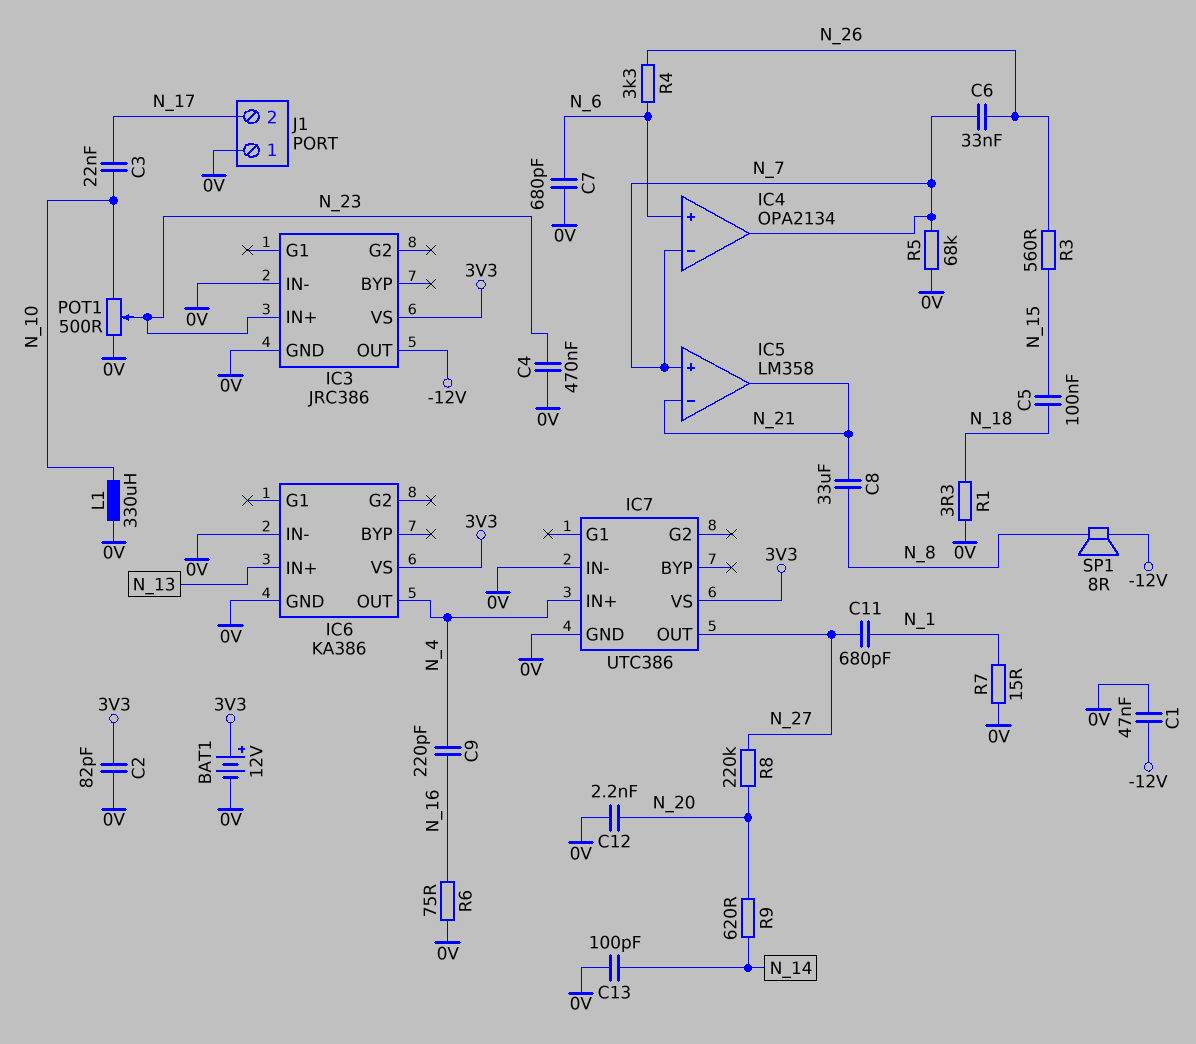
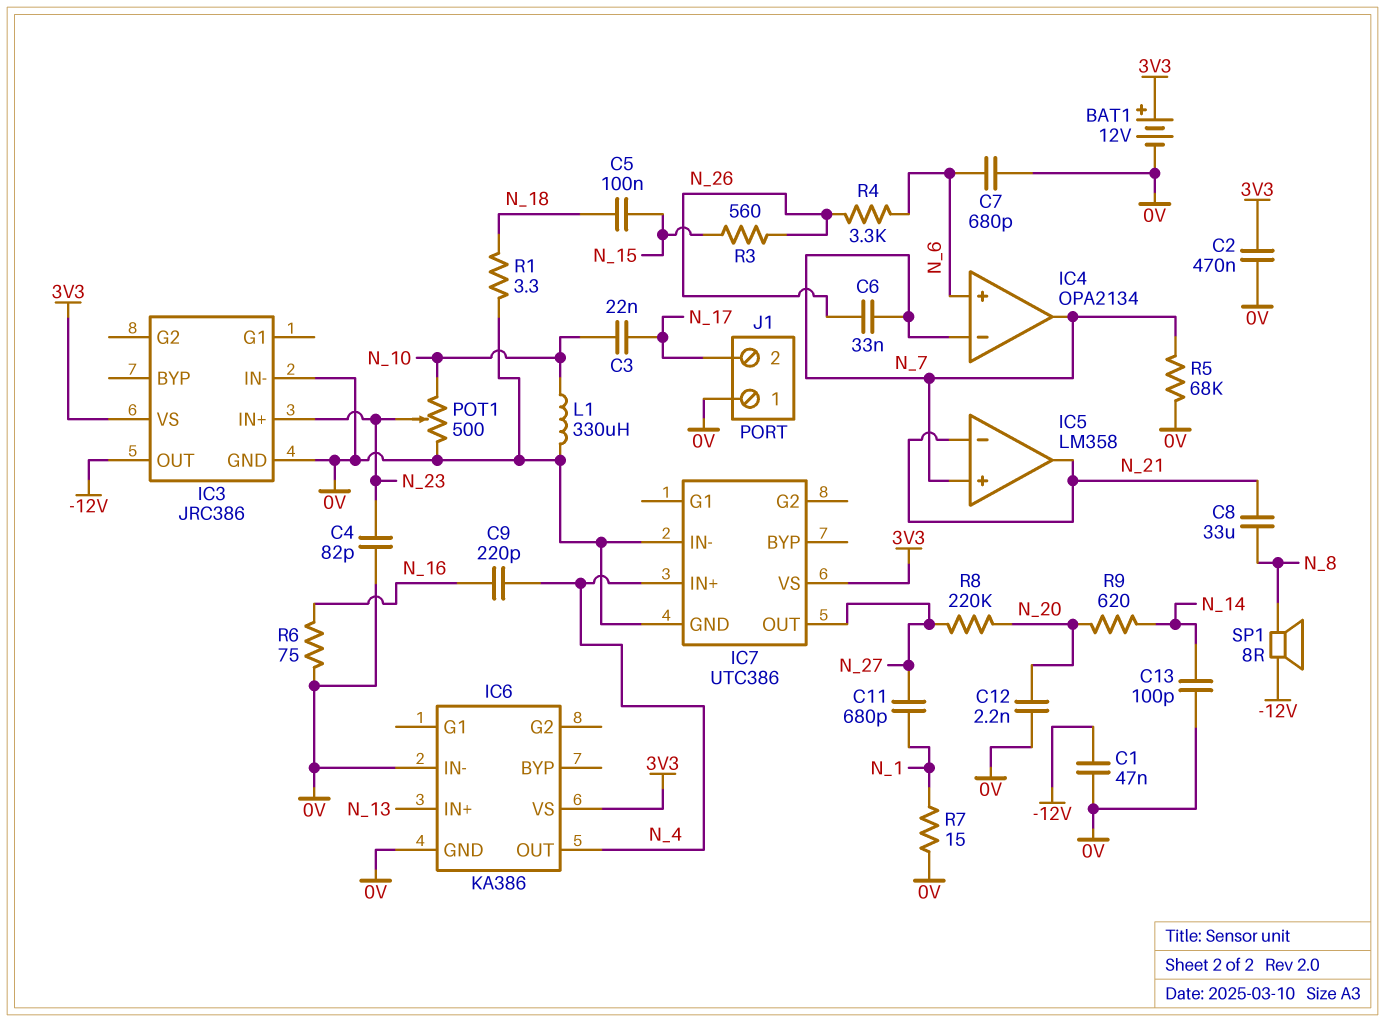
C2: 82pF (0V, 3V3) -> 470nF (0V, 3V3)
C4: 470nF (0V, N_23) -> 82pF (0V, N_23)

